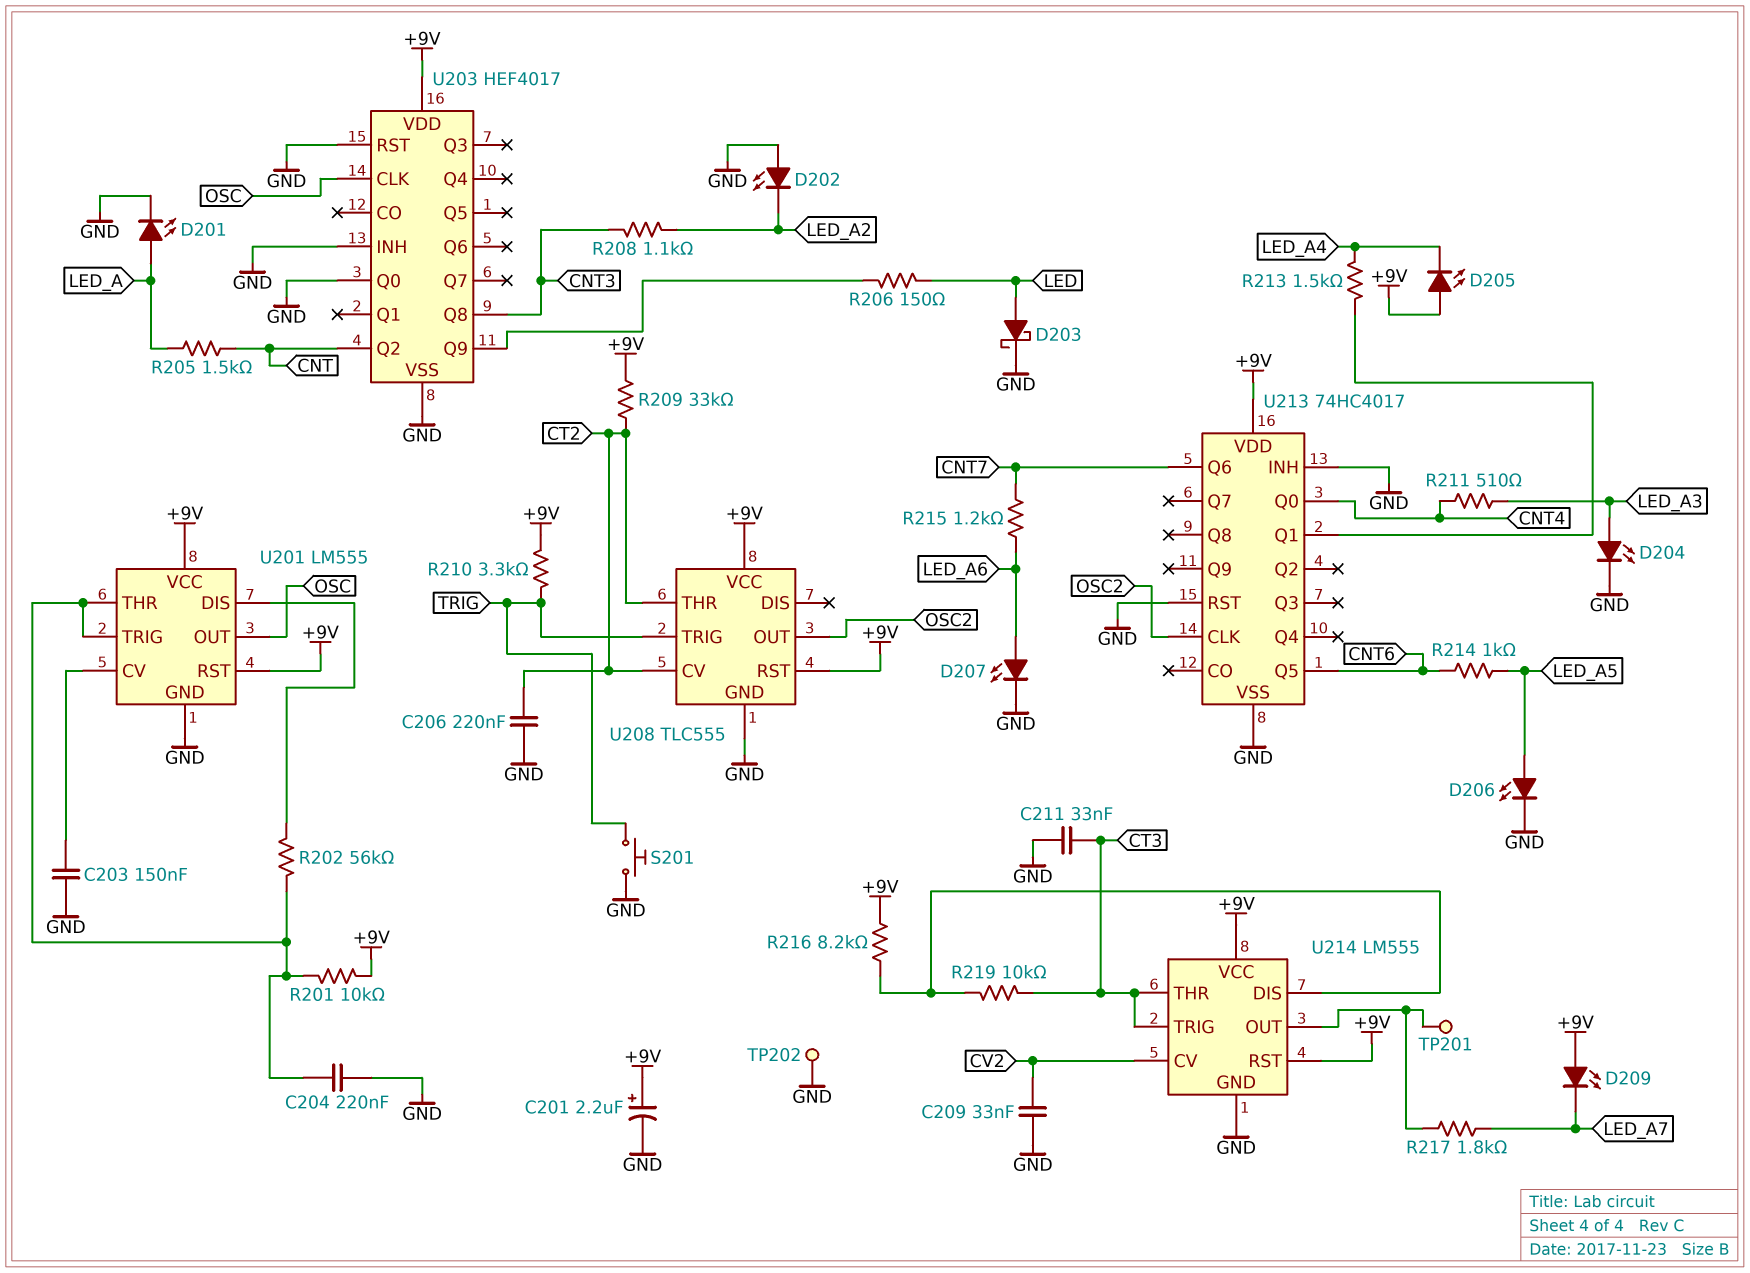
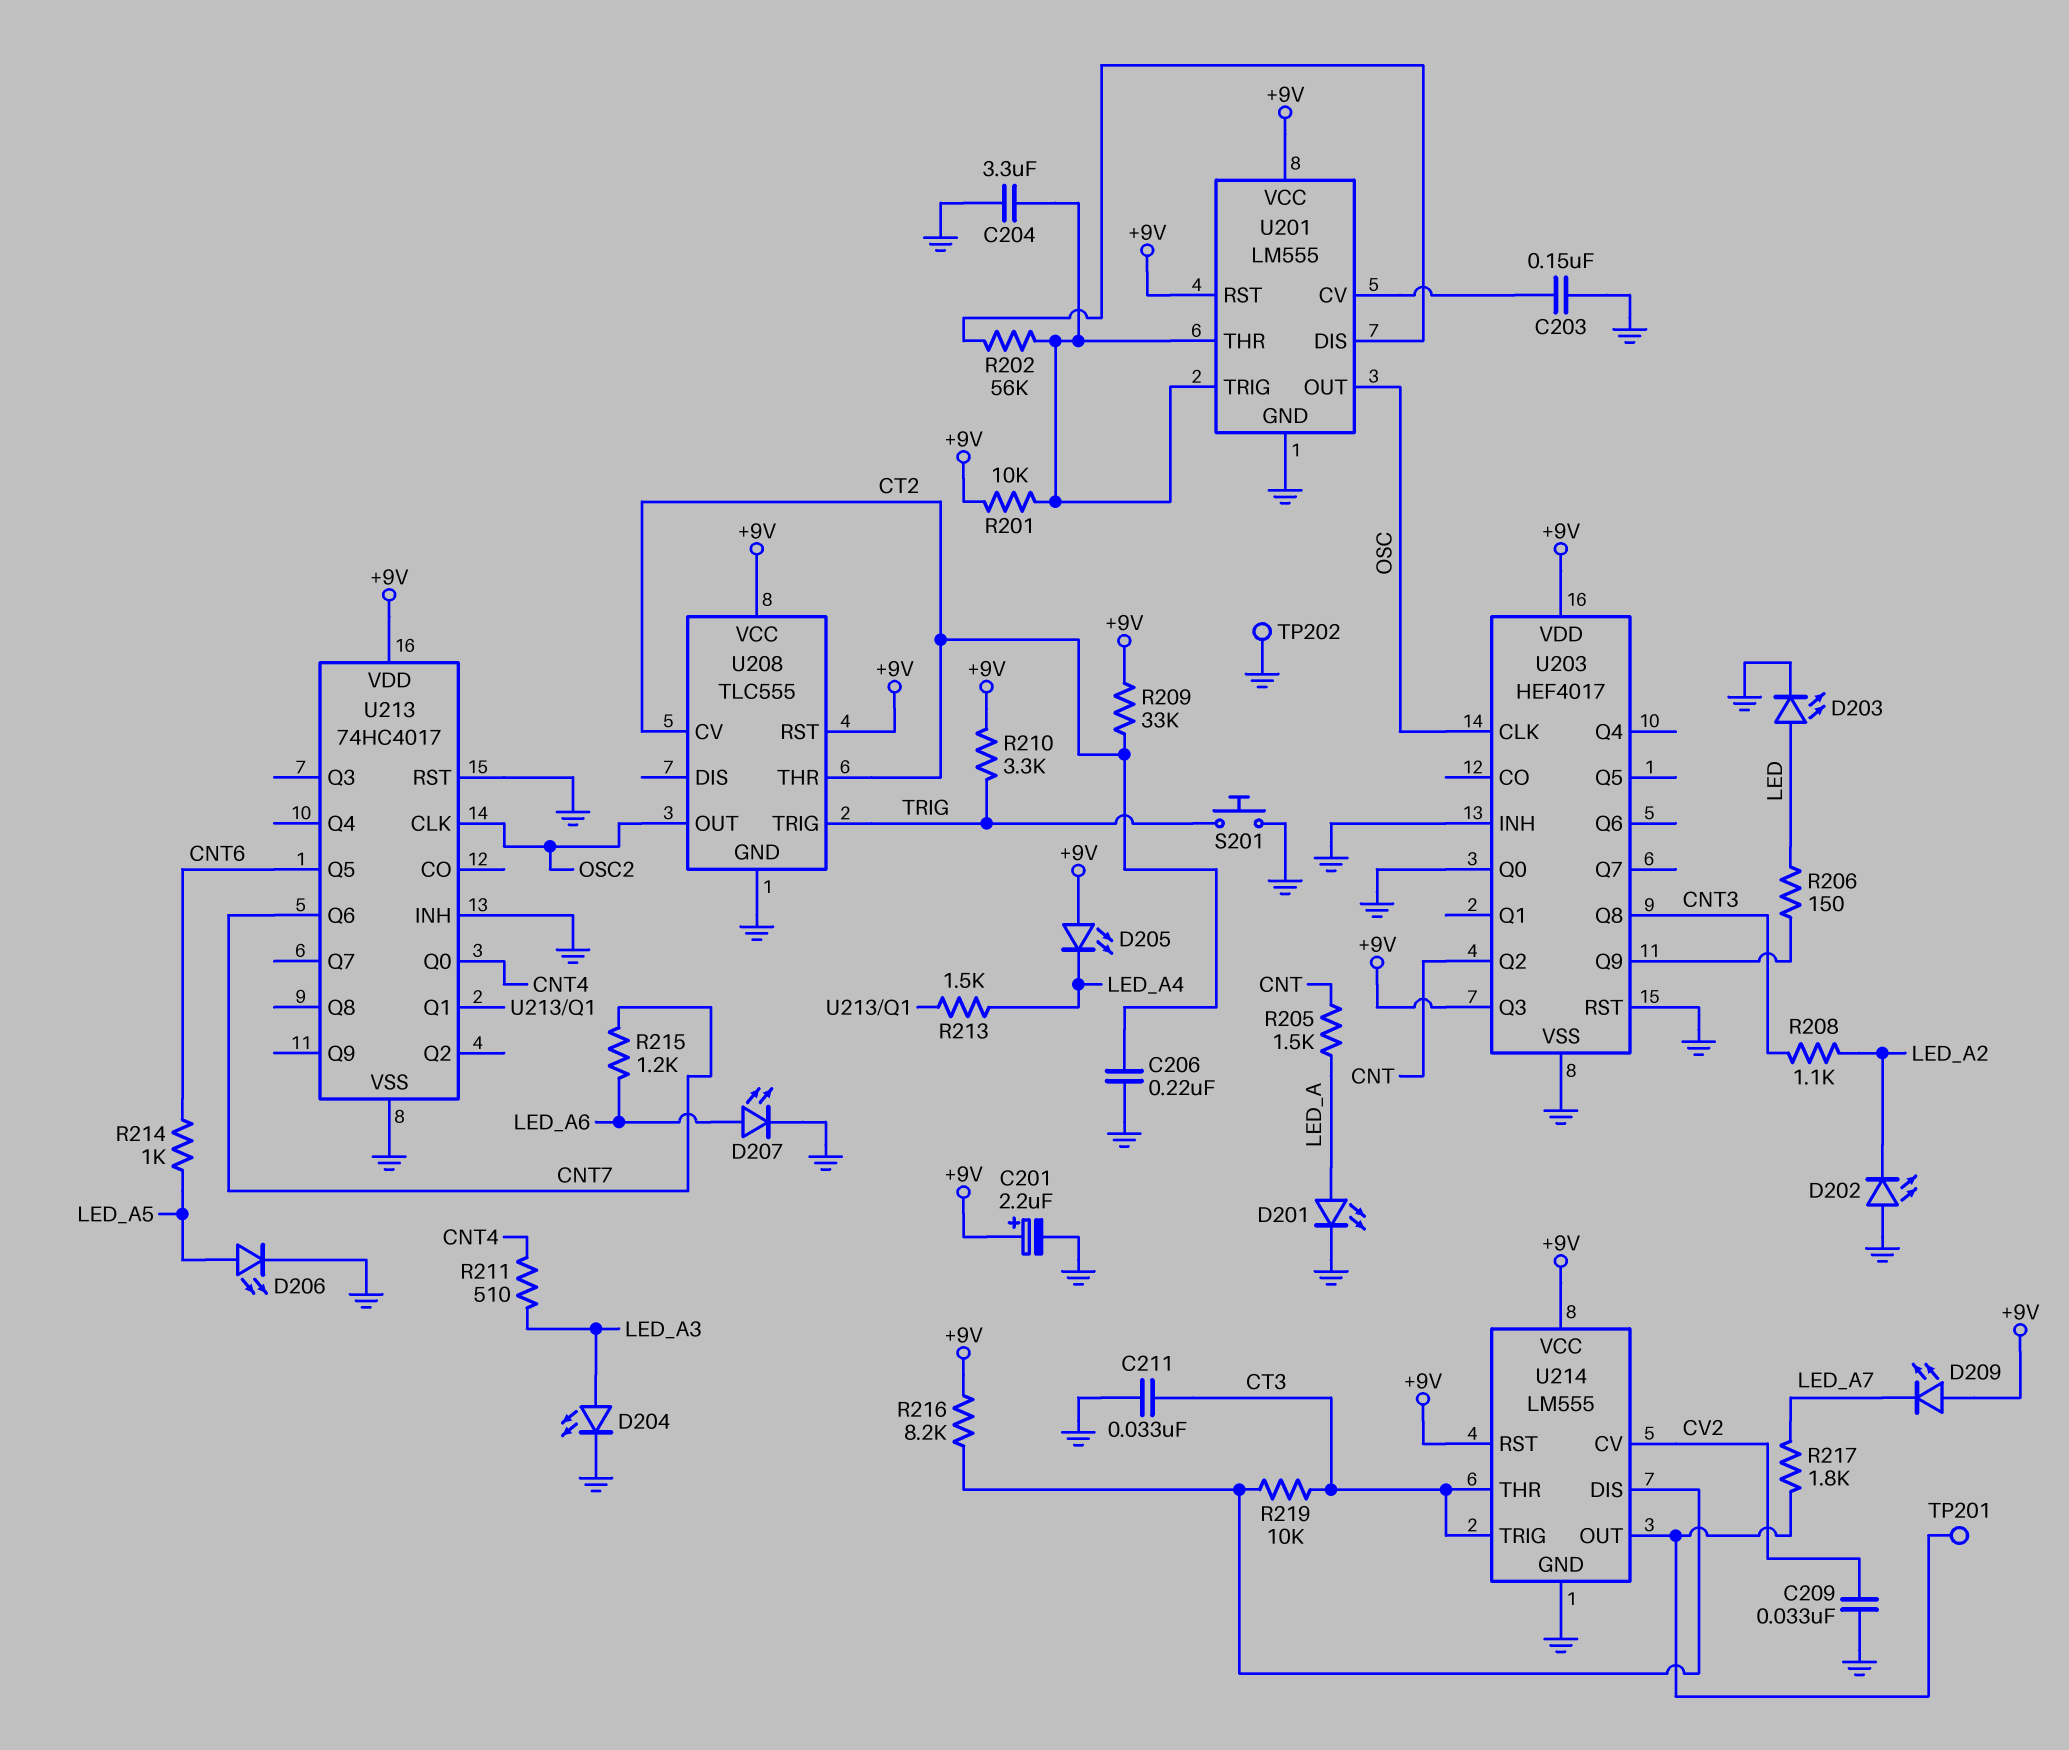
C204: 220nF (GND, U201/THR) -> 3.3uF (GND, U201/THR)
D203: schottky (A LED, K GND) -> LED (A LED, K GND)
U203 pin Q3: none -> +9V

